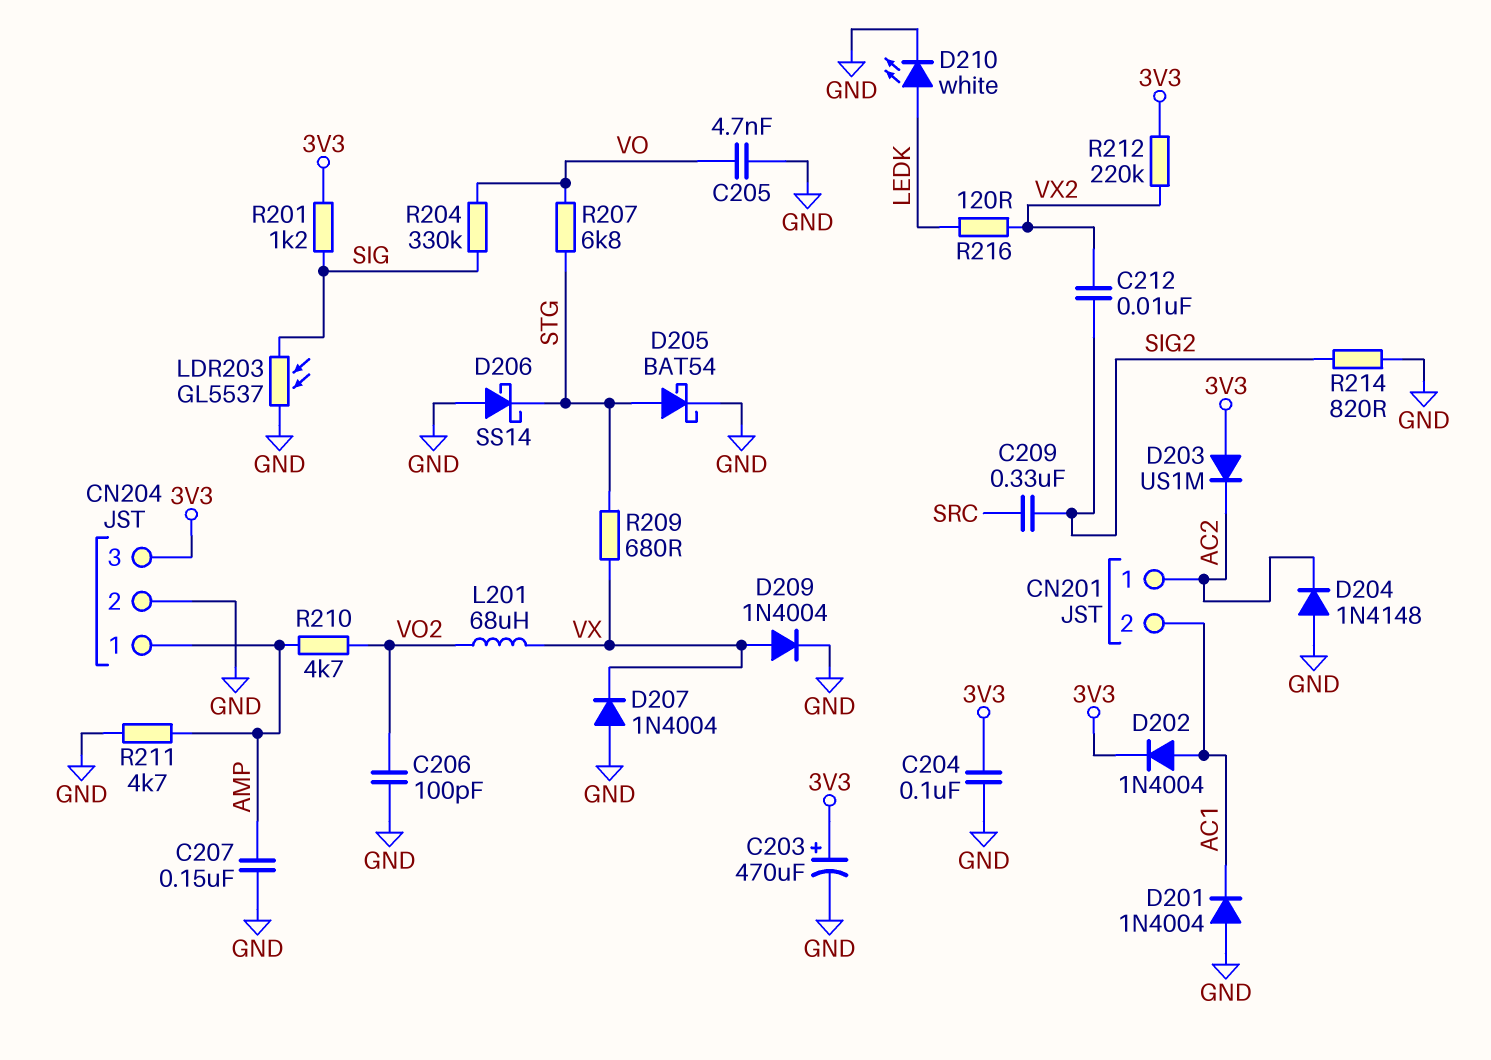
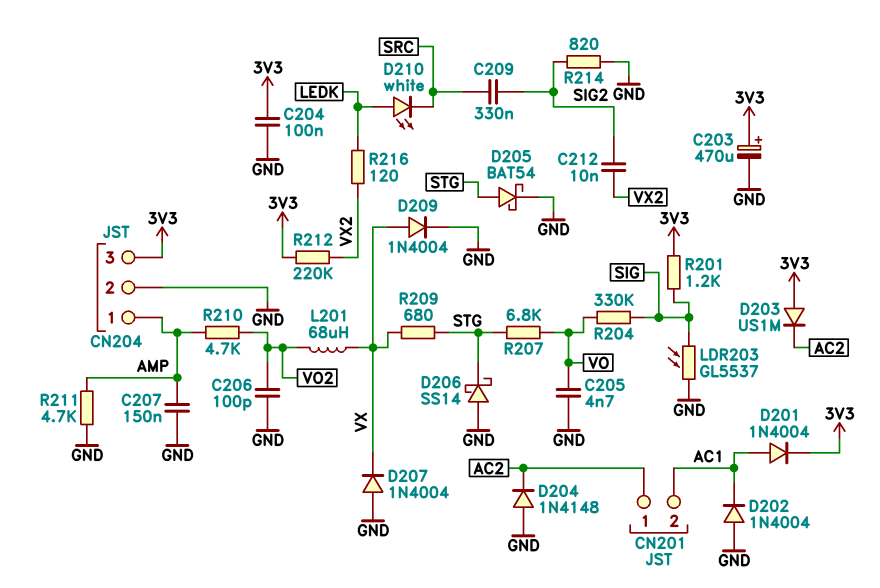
D201: diode 1N4004 (A GND, K AC1) -> diode 1N4004 (A AC1, K 3V3)
D202: diode 1N4004 (A AC1, K 3V3) -> diode 1N4004 (A GND, K AC1)
D210: LED white (A LEDK, K GND) -> LED white (A LEDK, K SRC)

